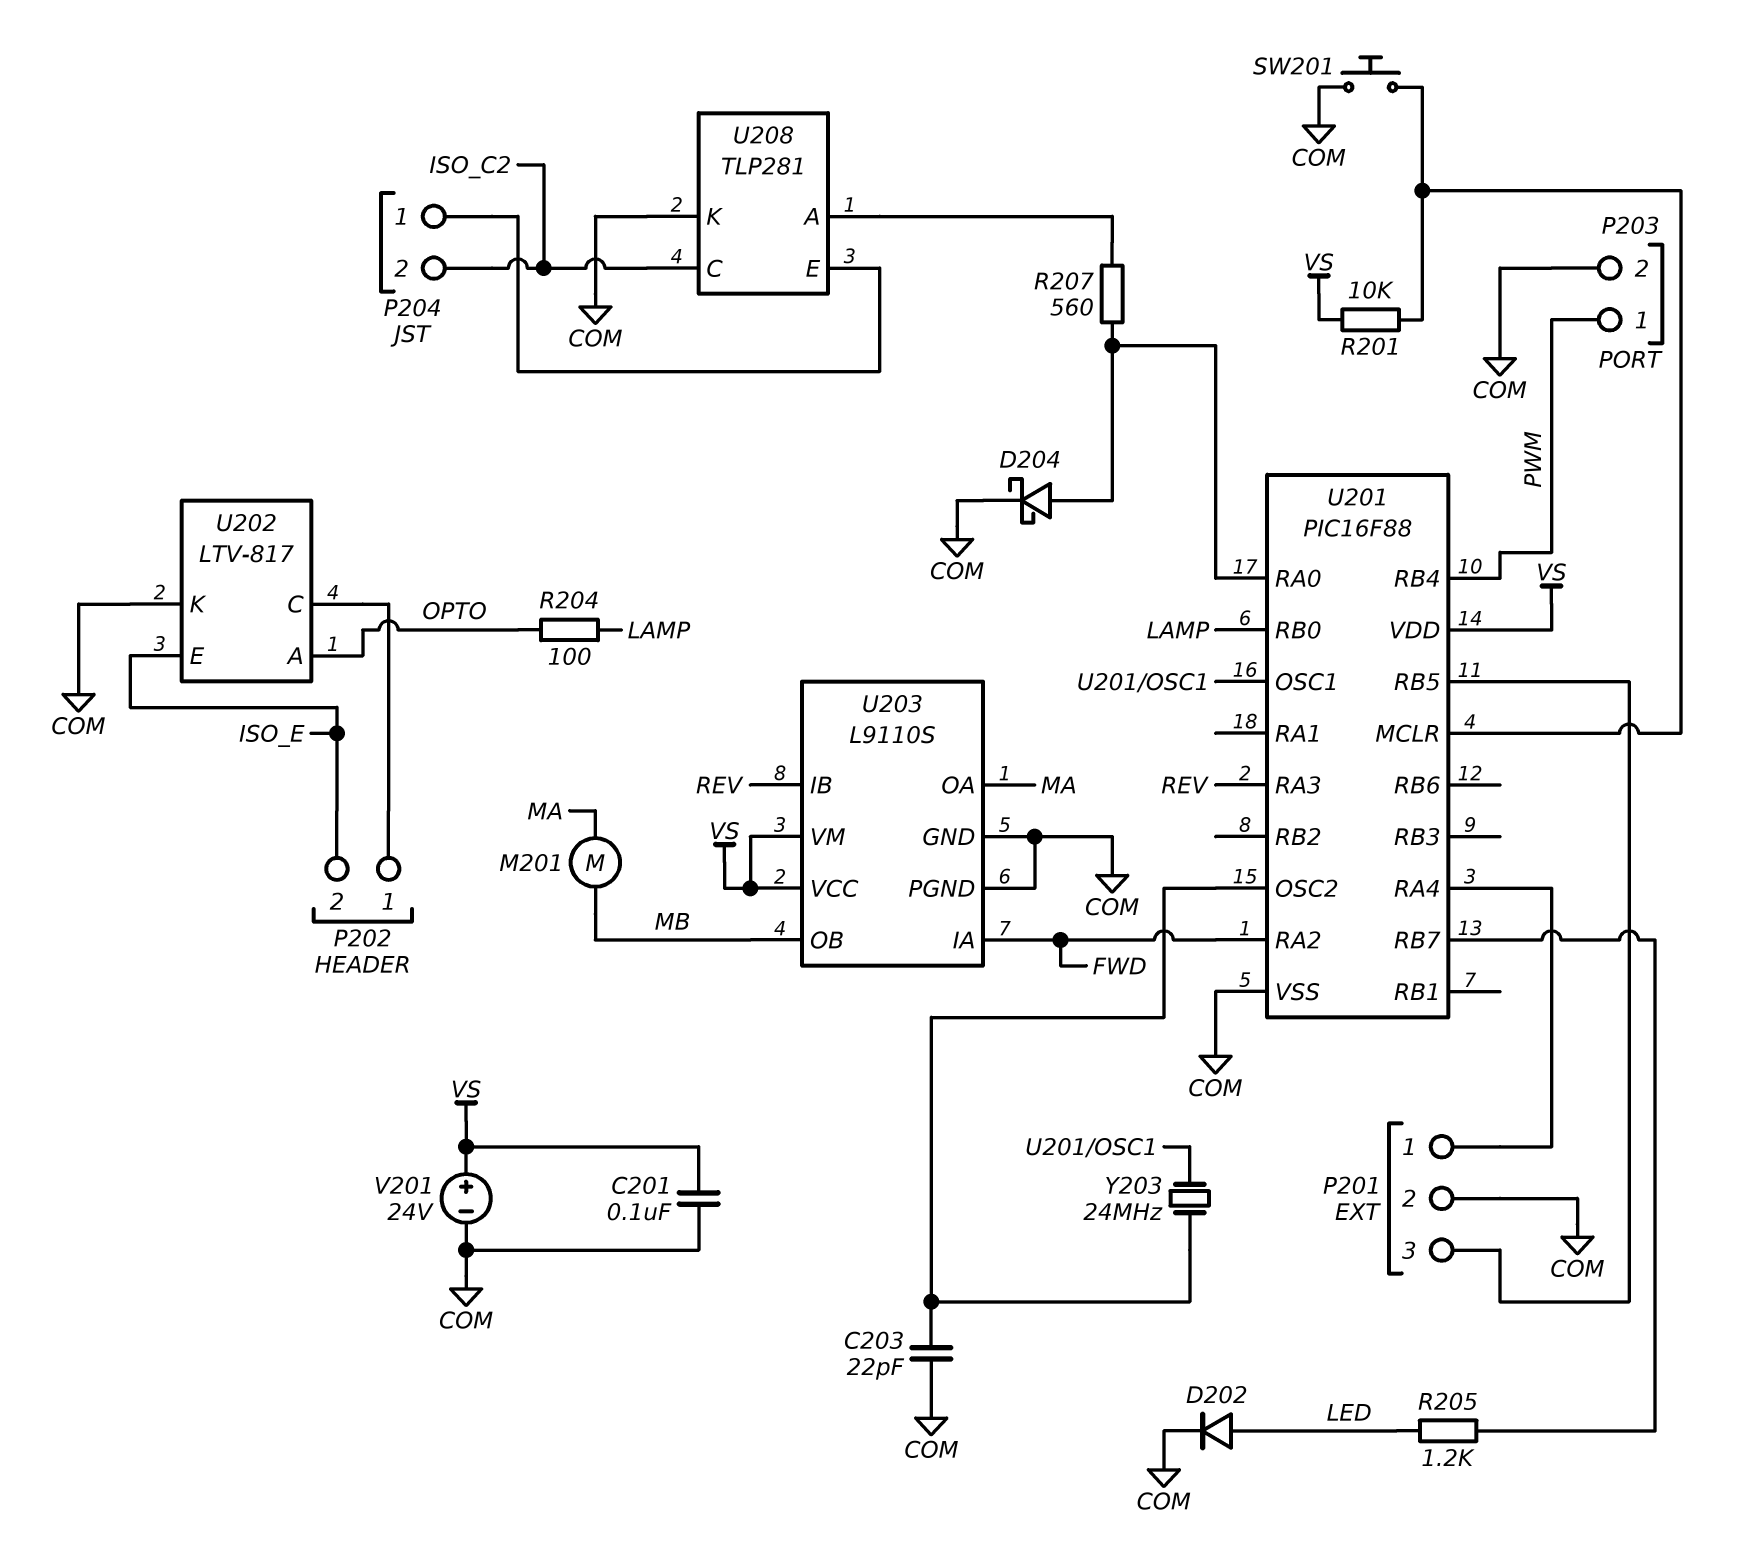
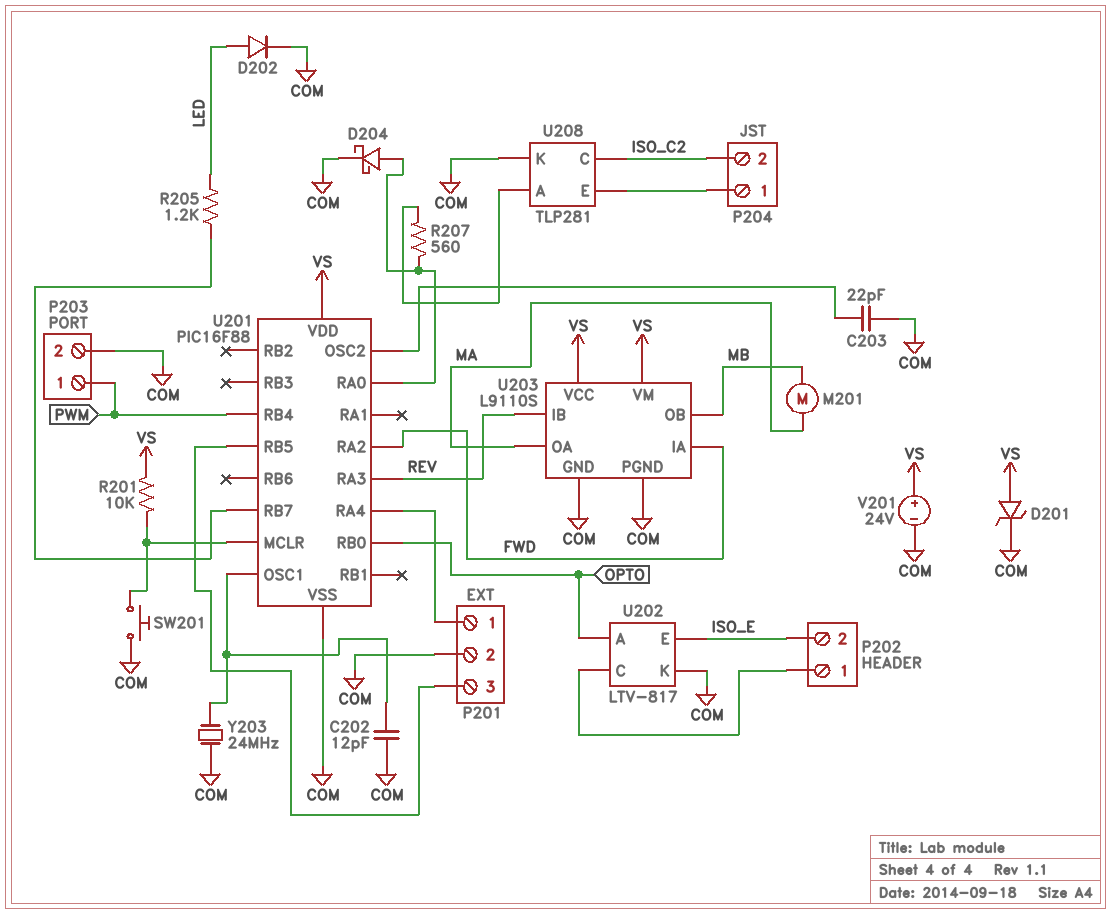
C201: 100nF (COM, VS) -> none
C202: none -> 12pF (COM, U201/OSC1)
D201: none -> zener (A VS, K COM)
R204: 100 (LAMP, OPTO) -> none
U201 pin RB0: LAMP -> OPTO
Y203: 24MHz (U201/OSC1, U201/OSC2) -> 24MHz (COM, U201/OSC1)

